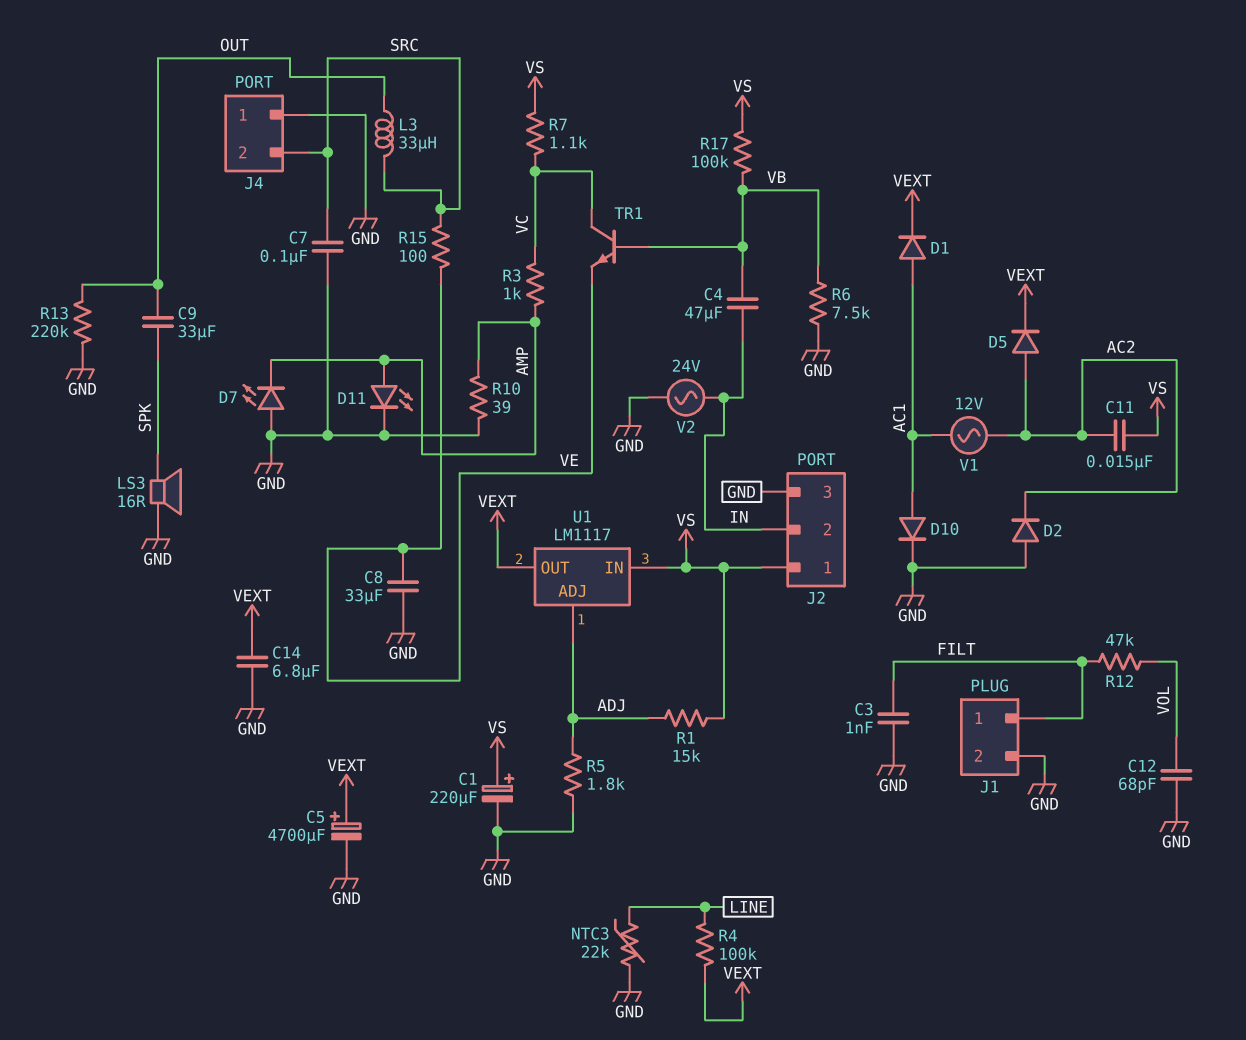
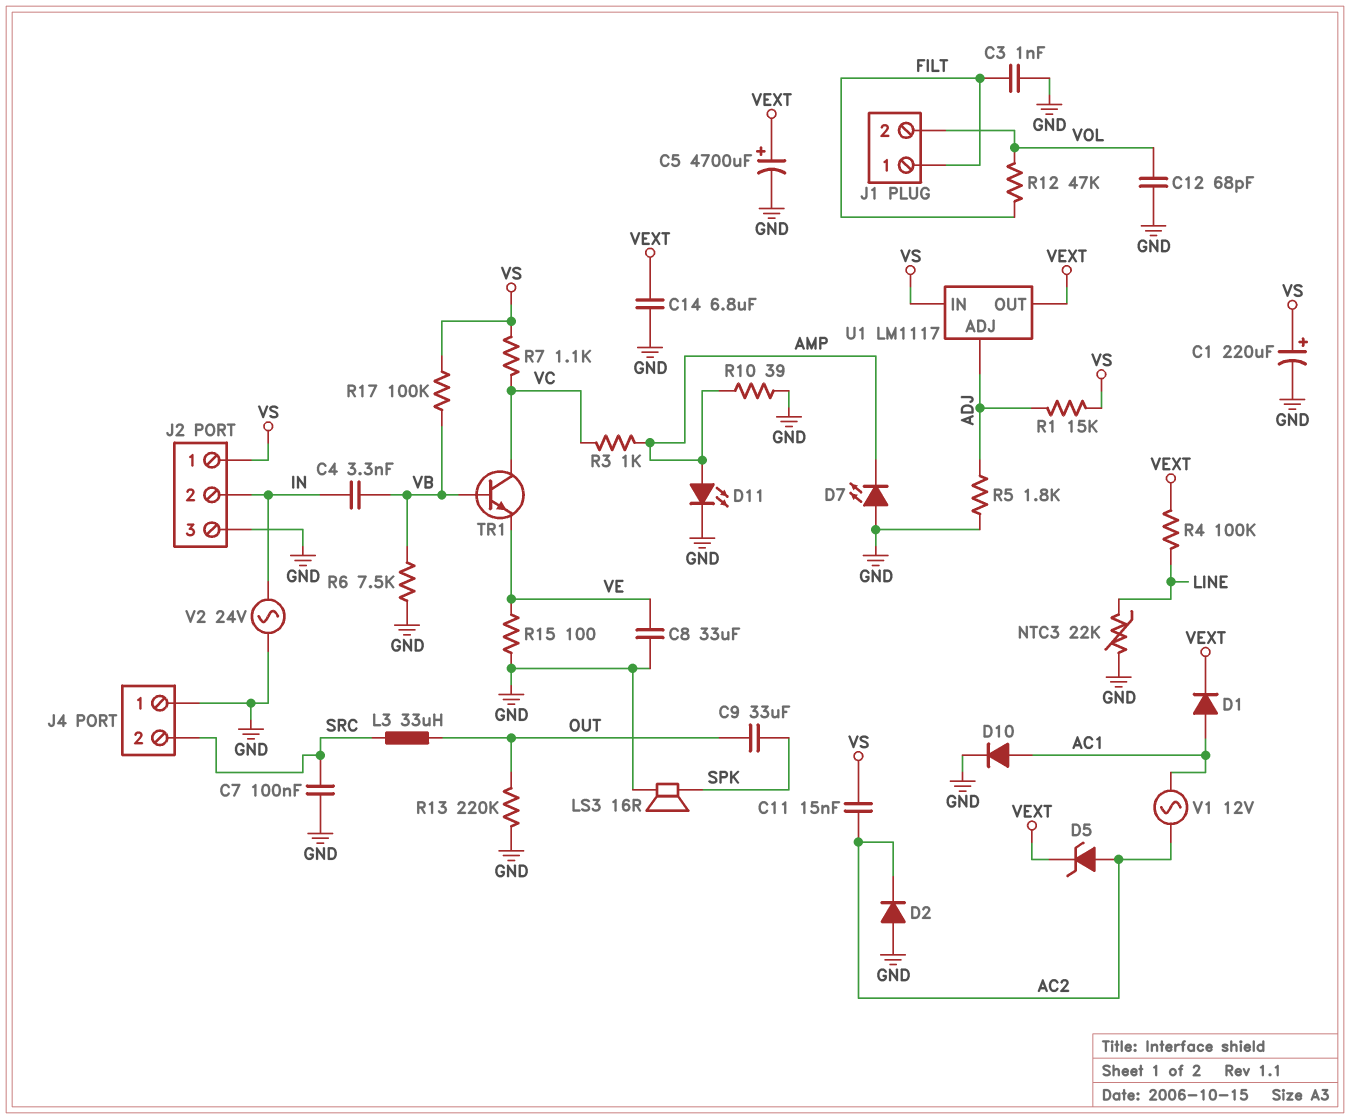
C4: 47uF (IN, VB) -> 3.3nF (IN, VB)
D5: diode (A AC2, K VEXT) -> zener (A AC2, K VEXT)
J1 pin 2: GND -> VOL
R15: 100 (SRC, VE) -> 100 (GND, VE)

